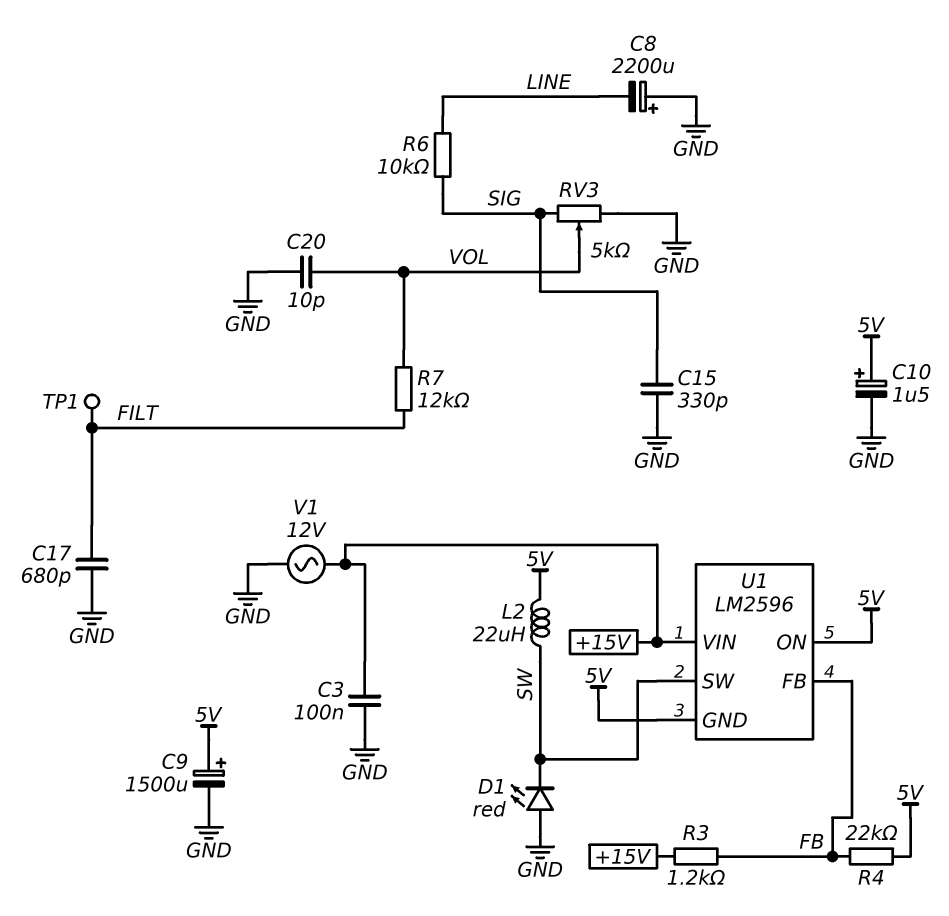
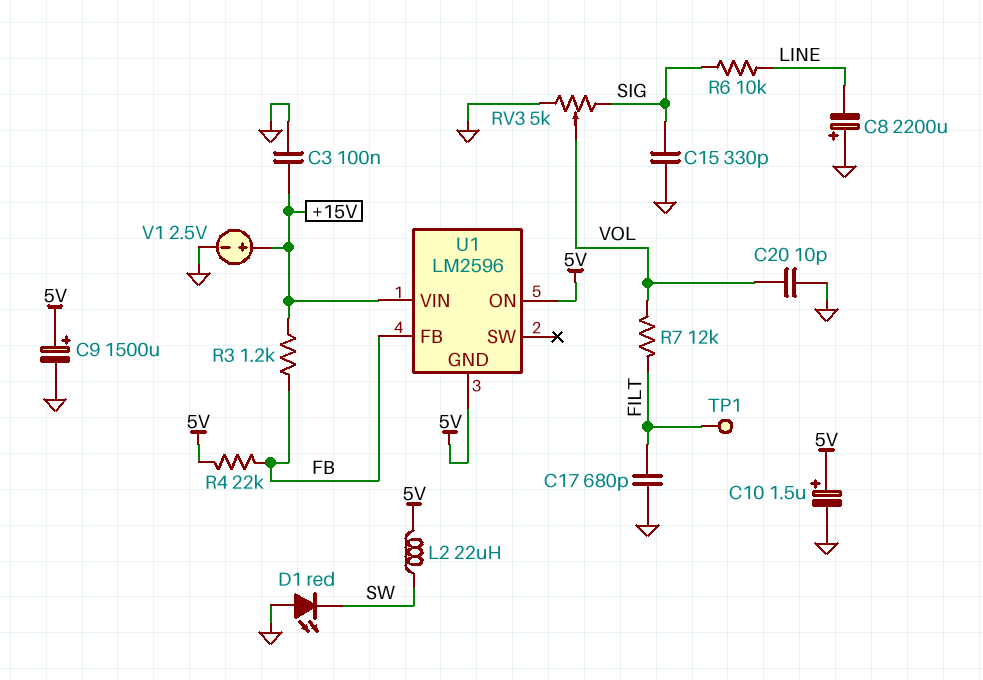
U1 pin SW: SW -> none
V1: AC 12V (+15V, GND) -> 2.5V (plus +15V, minus GND)

